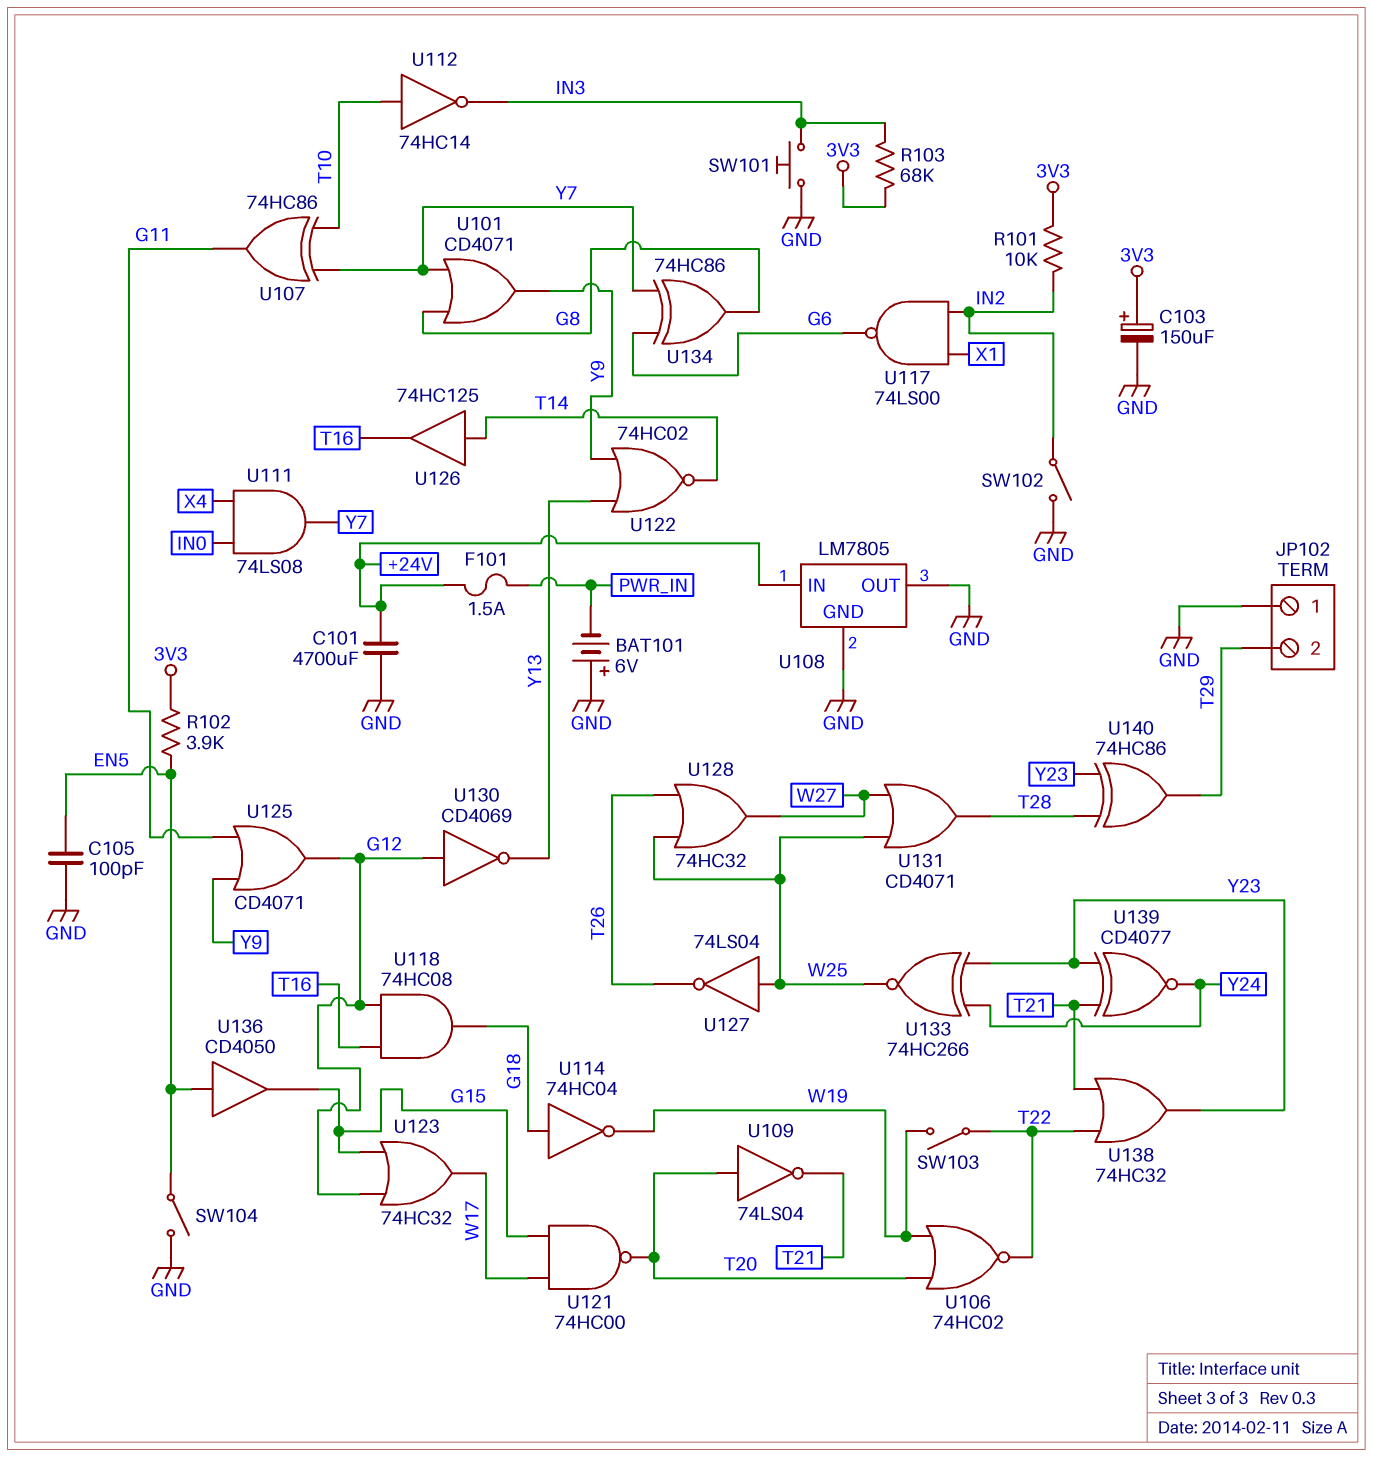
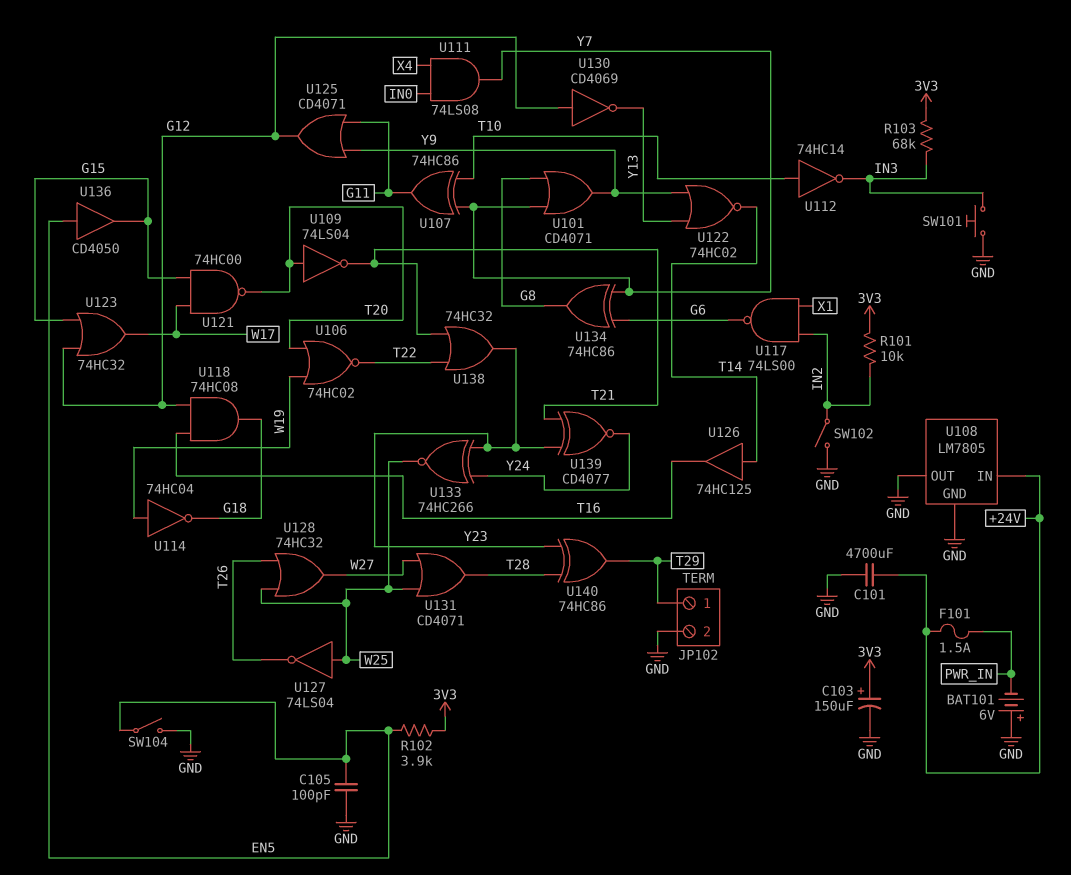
JP102 pin 1: GND -> T29
JP102 pin 2: T29 -> GND
SW103: switch (T22, W19) -> none
U114: NOT 74HC04 (in G18, out W19) -> NOT 74HC04 (in W19, out G18)

